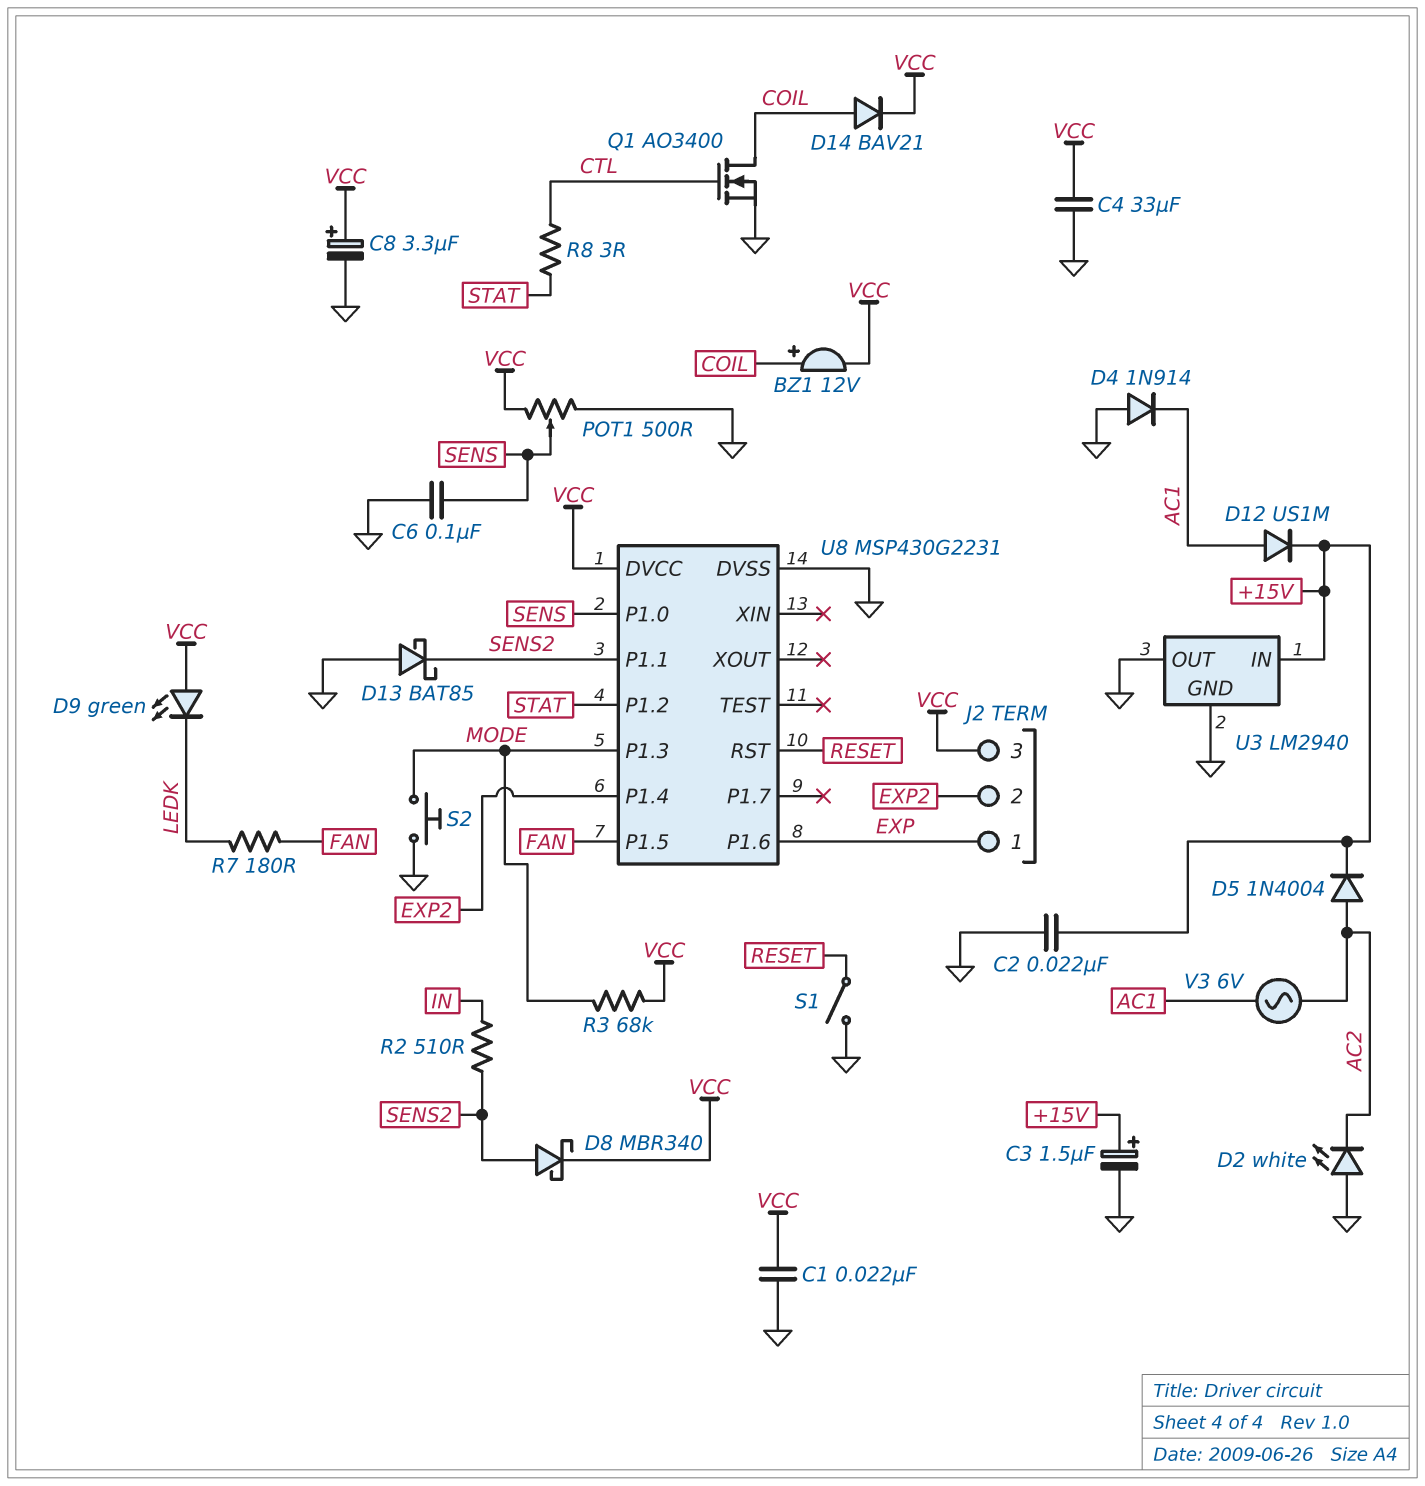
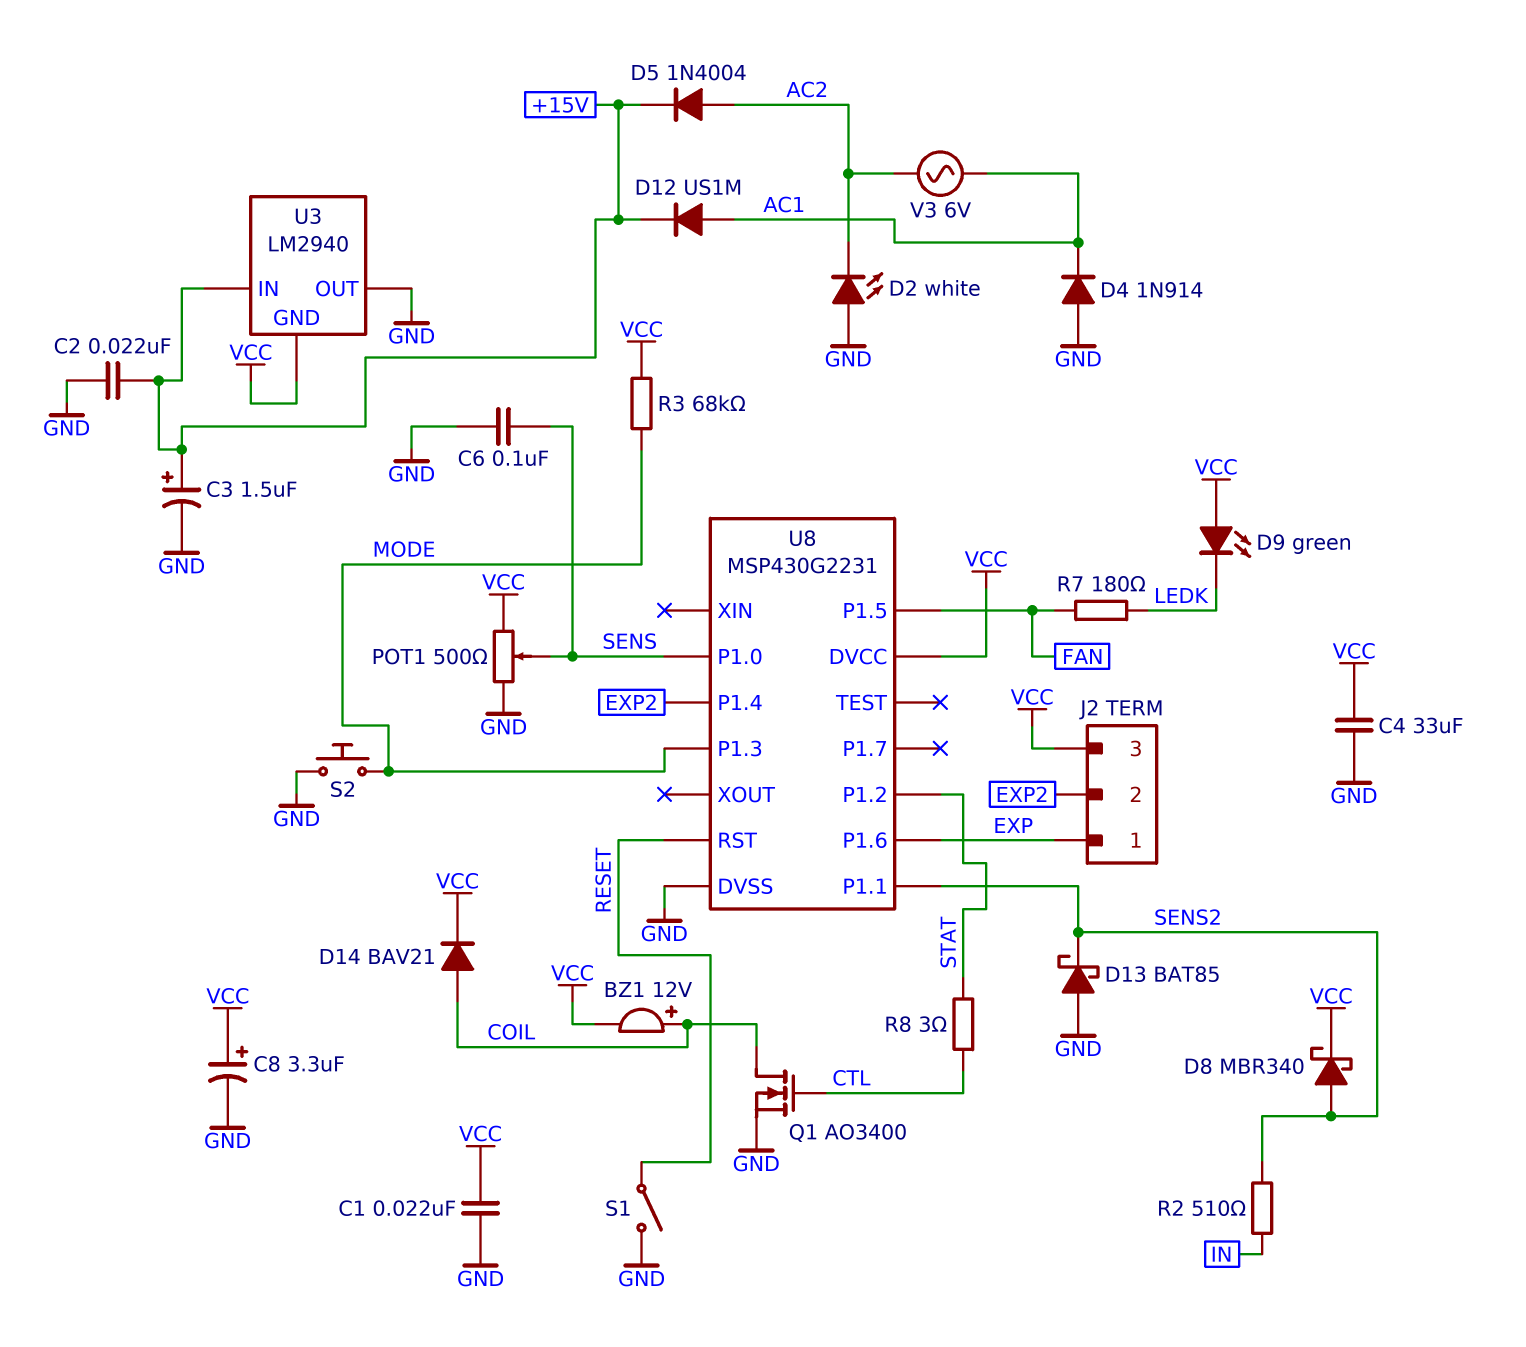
U3 pin GND: GND -> VCC

